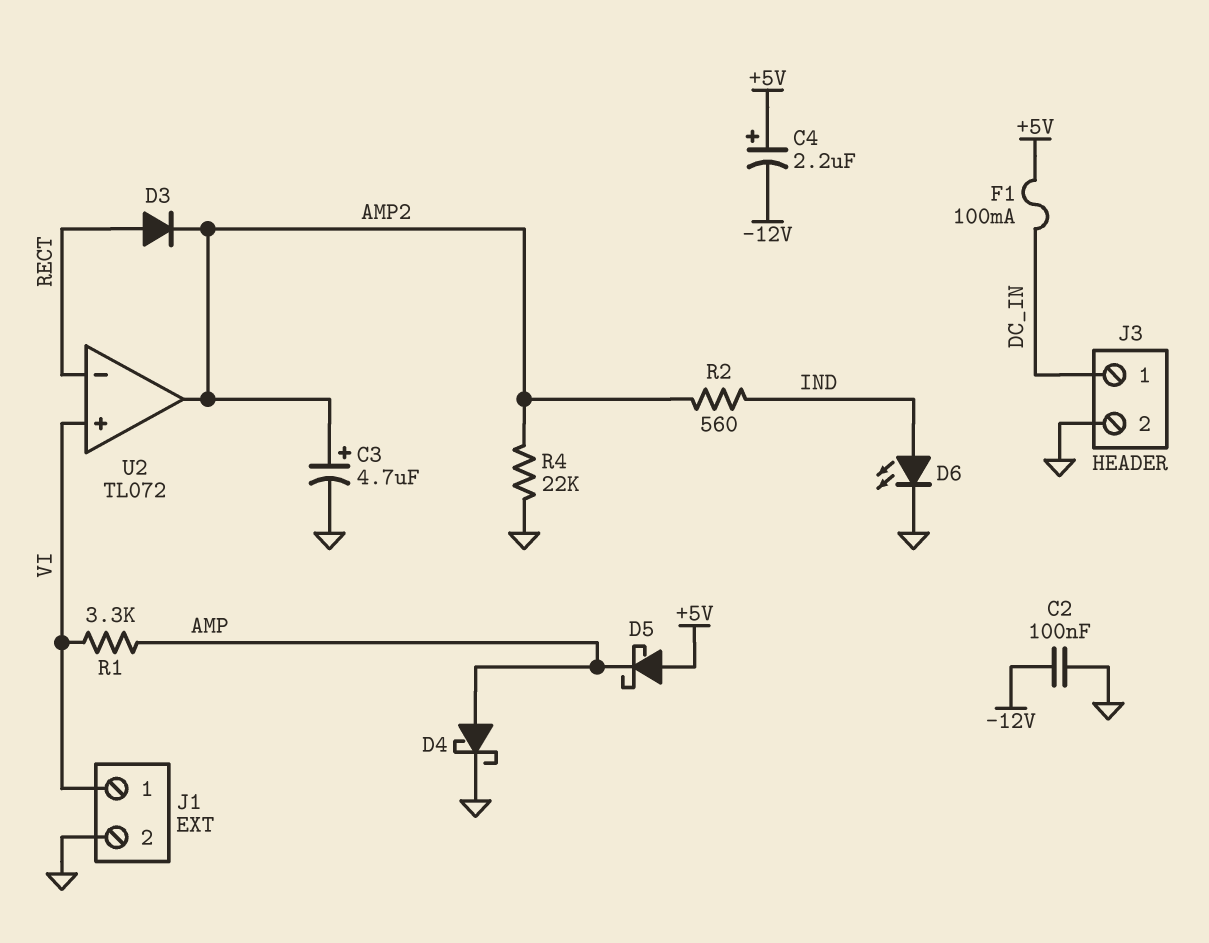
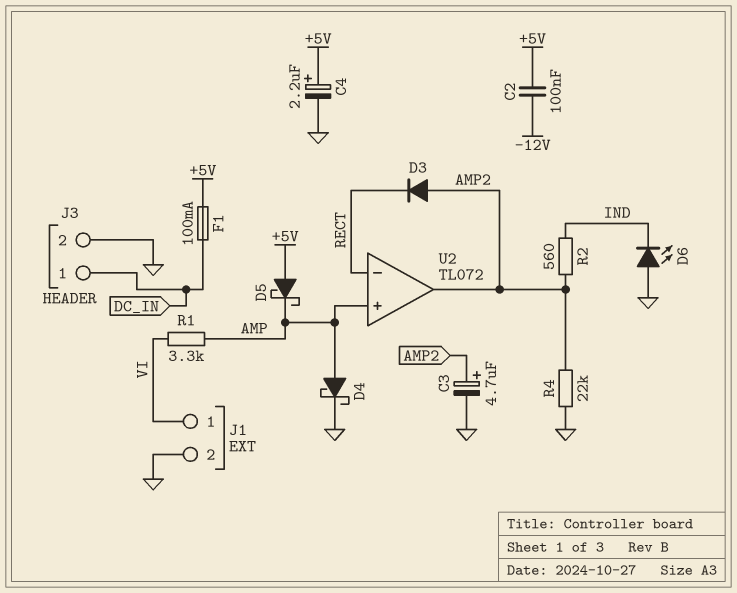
C2: 100nF (-12V, GND) -> 100nF (+5V, -12V)
C4: 2.2uF (plus +5V, minus -12V) -> 2.2uF (plus +5V, minus GND)
D3: diode (A RECT, K AMP2) -> diode (A AMP2, K RECT)
D6: LED (A IND, K GND) -> LED (A GND, K IND)
U2 pin in+: VI -> AMP

